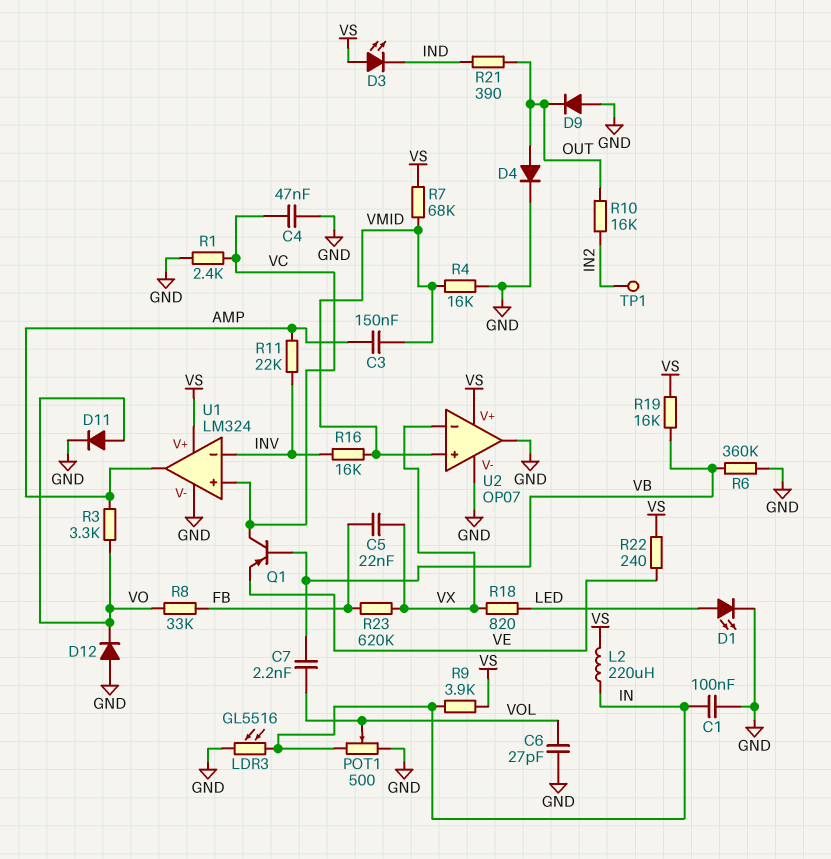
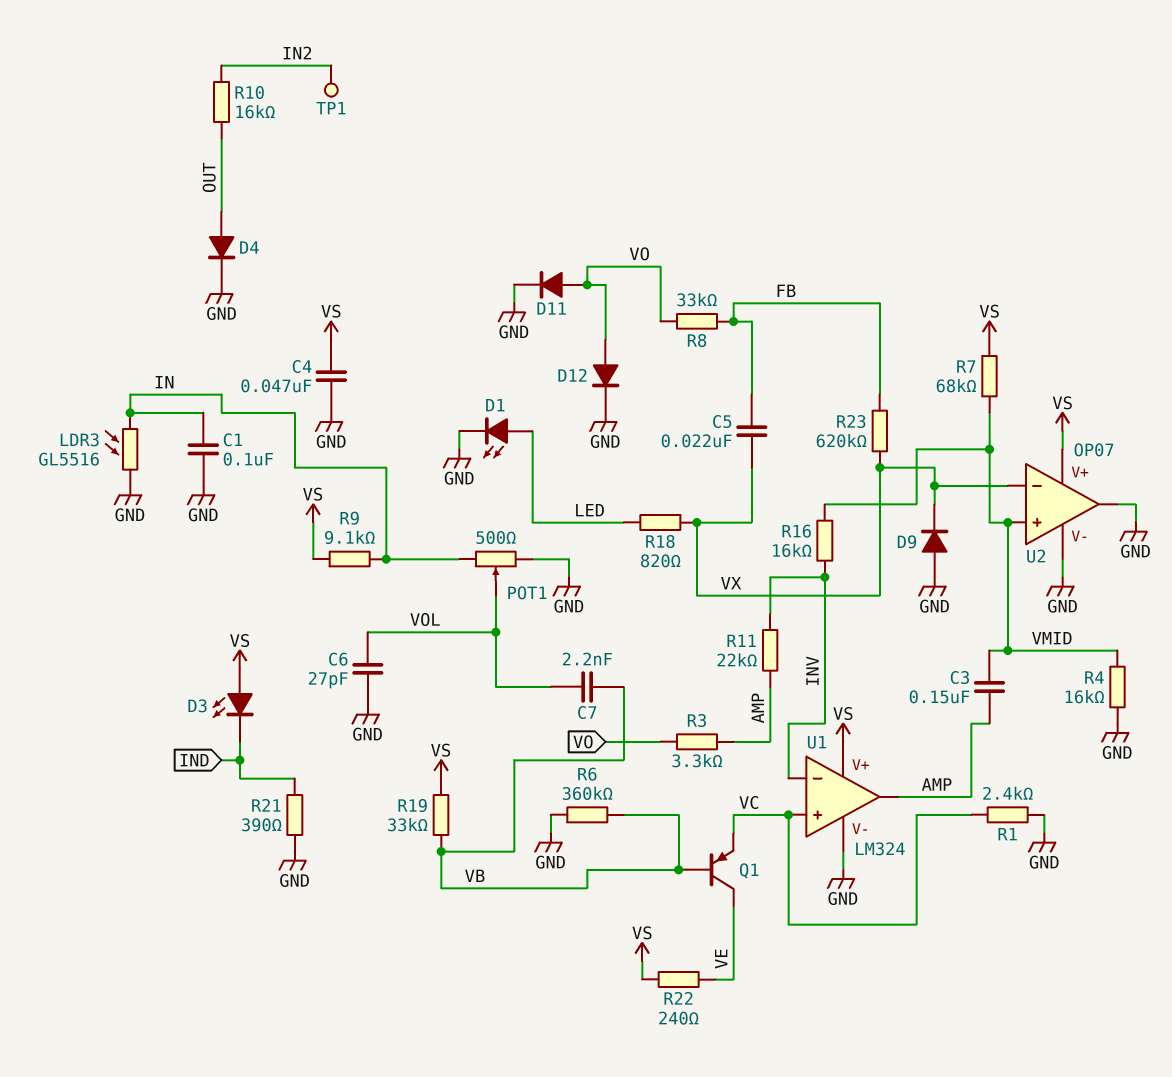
C4: 47nF (GND, VC) -> 47nF (GND, VS)
D9: diode (A GND, K OUT) -> diode (A GND, K VX)
D12: diode (A GND, K VO) -> diode (A VO, K GND)
L2: 220uH (IN, VS) -> none
Q1: PNP (B VB, C VC, E VE) -> PNP (B VB, C VE, E VC)
R9: 3.9k (IN, VS) -> 9.1k (IN, VS)
R19: 16k (VB, VS) -> 33k (VB, VS)
R21: 390 (IND, OUT) -> 390 (GND, IND)

